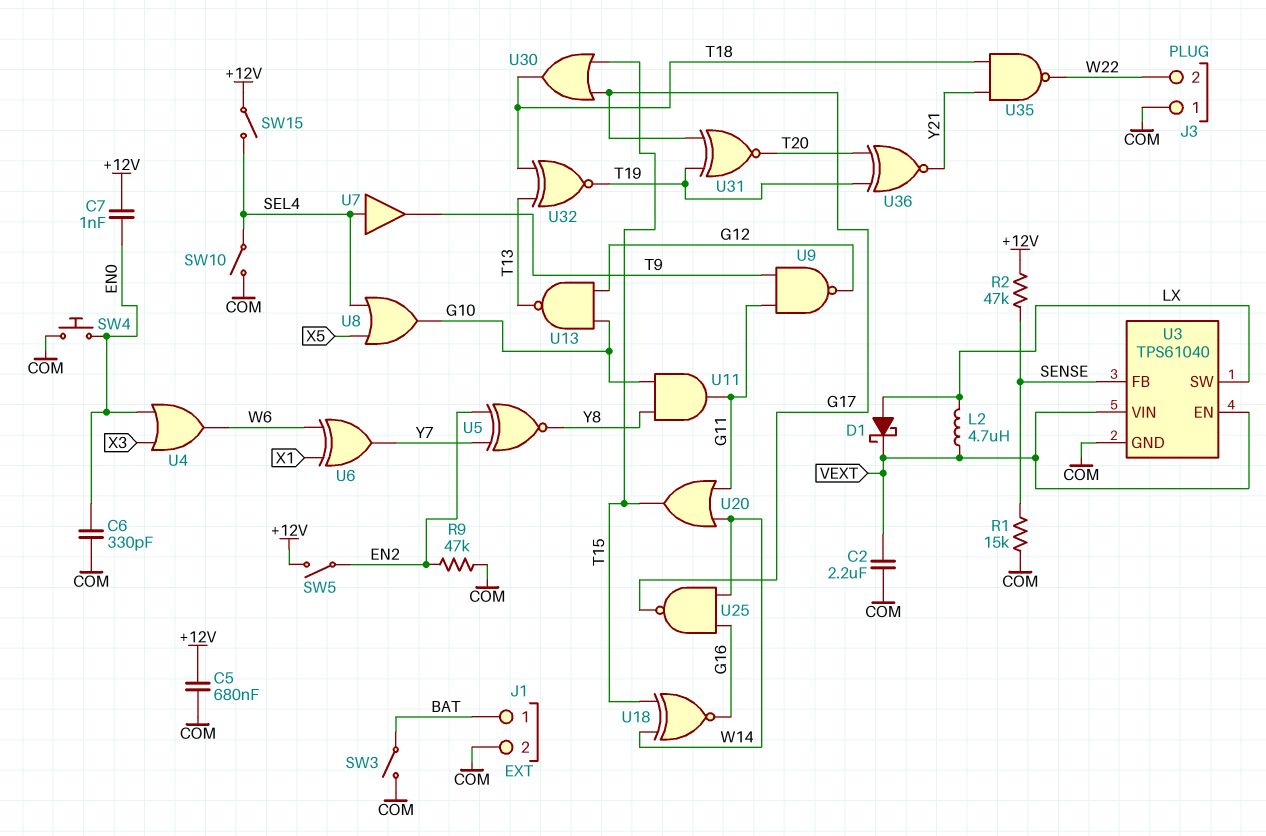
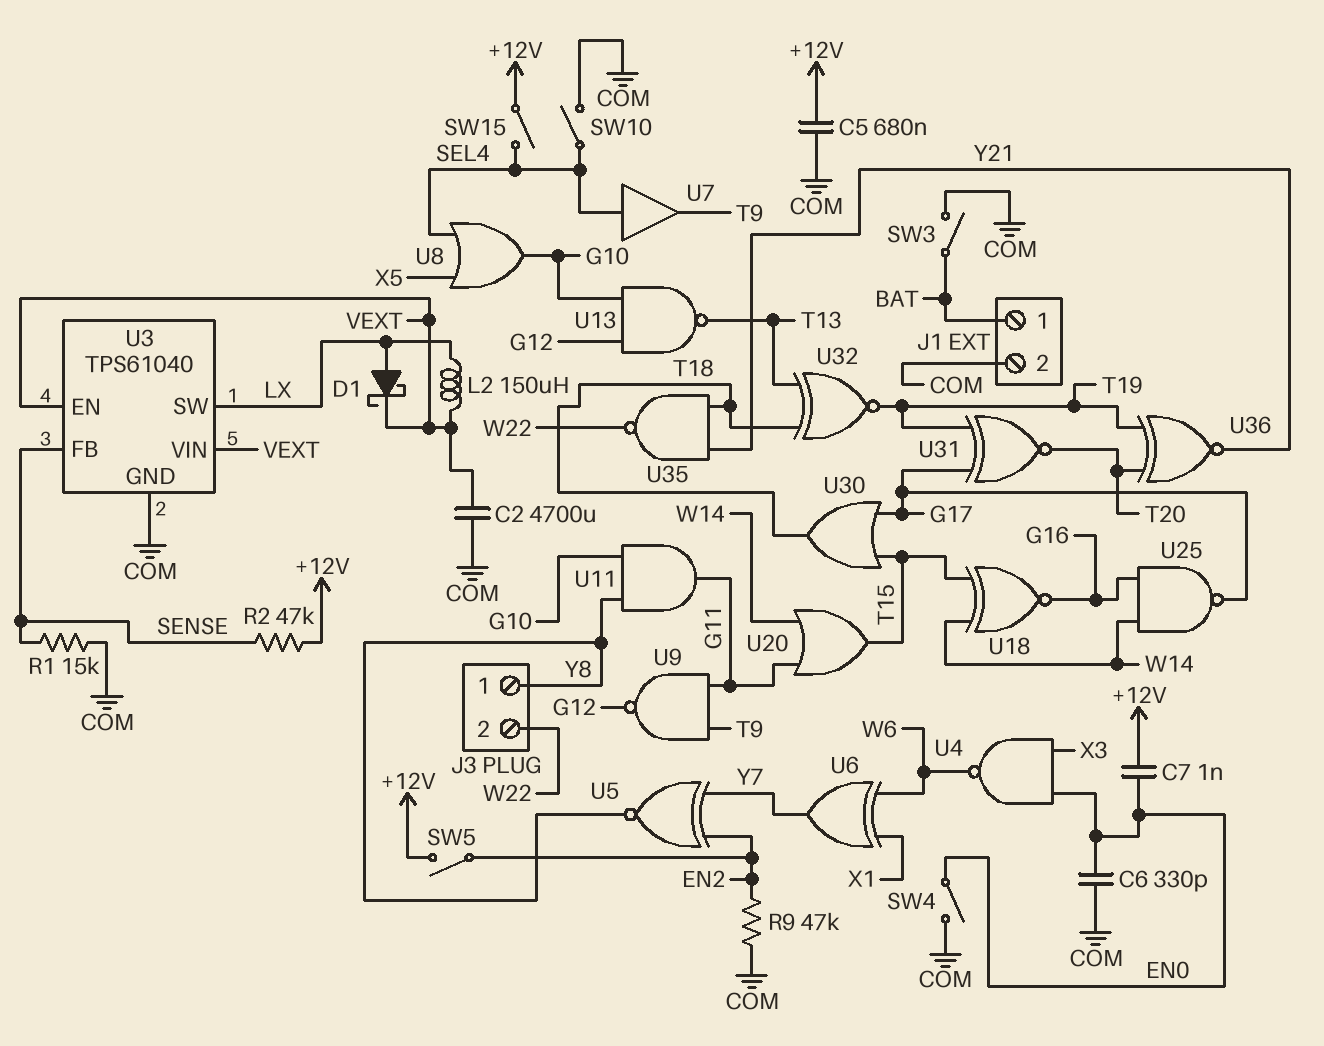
C2: 2.2uF (COM, VEXT) -> 4700uF (COM, VEXT)
J3 pin 1: COM -> Y8
L2: 4.7uH (LX, VEXT) -> 150uH (LX, VEXT)
SW4: button (COM, EN0) -> switch (COM, EN0)
U4: OR (in EN0, in X3, out W6) -> NAND (in EN0, in X3, out W6)

